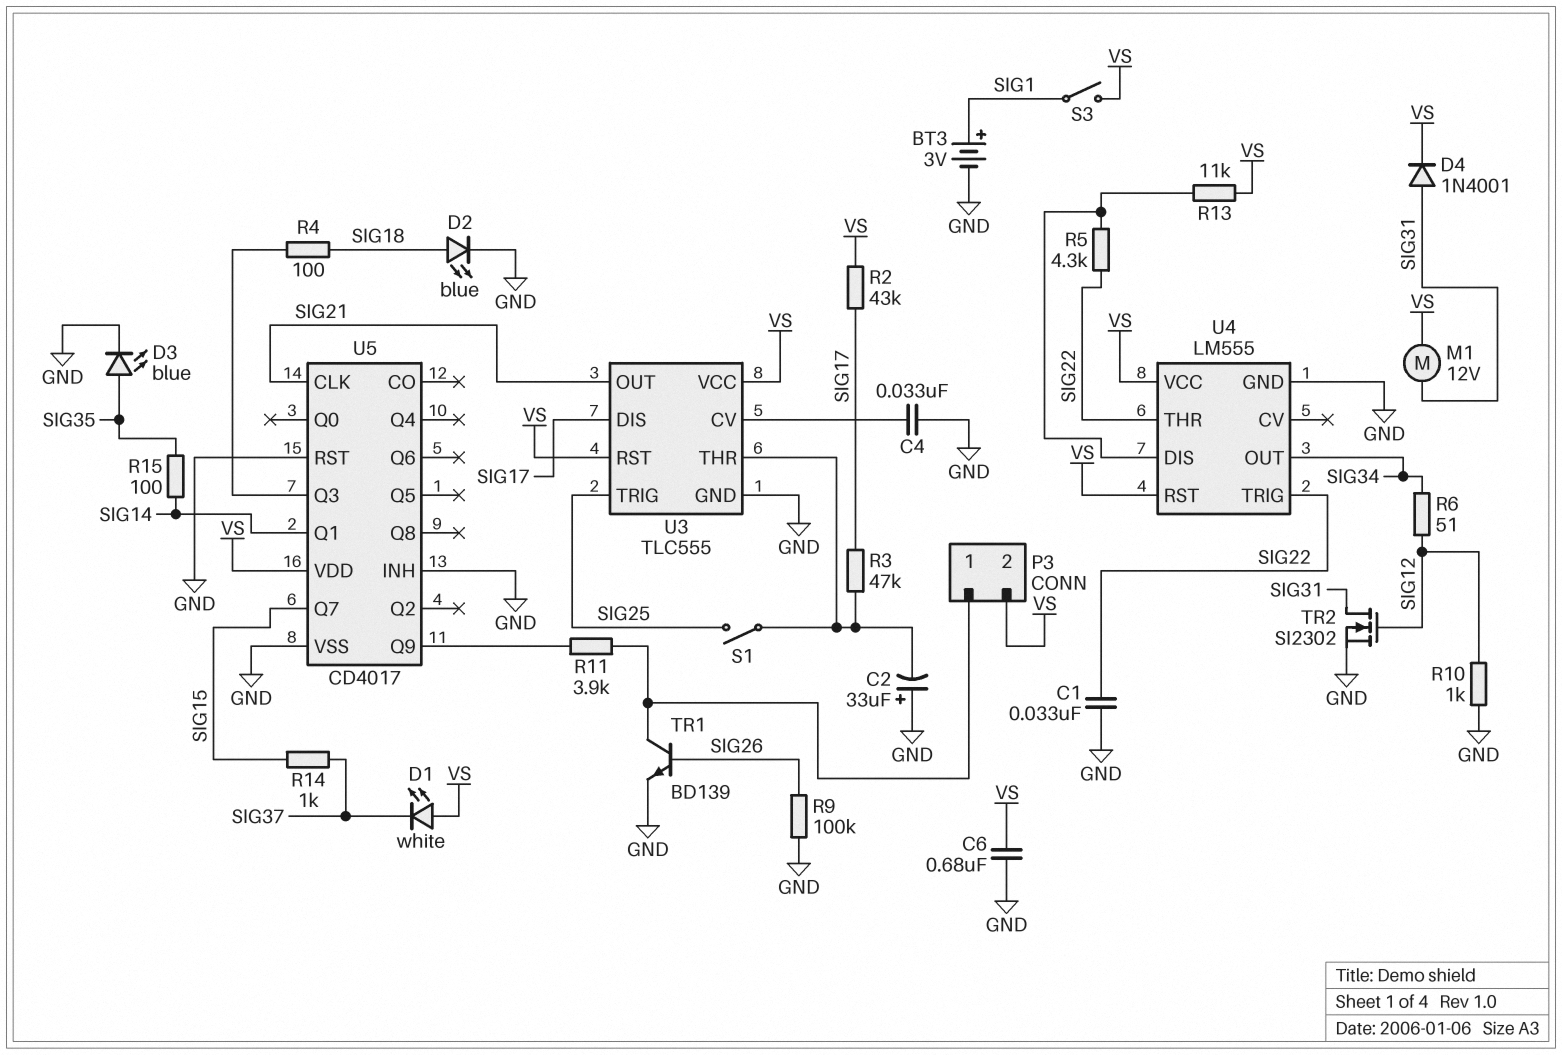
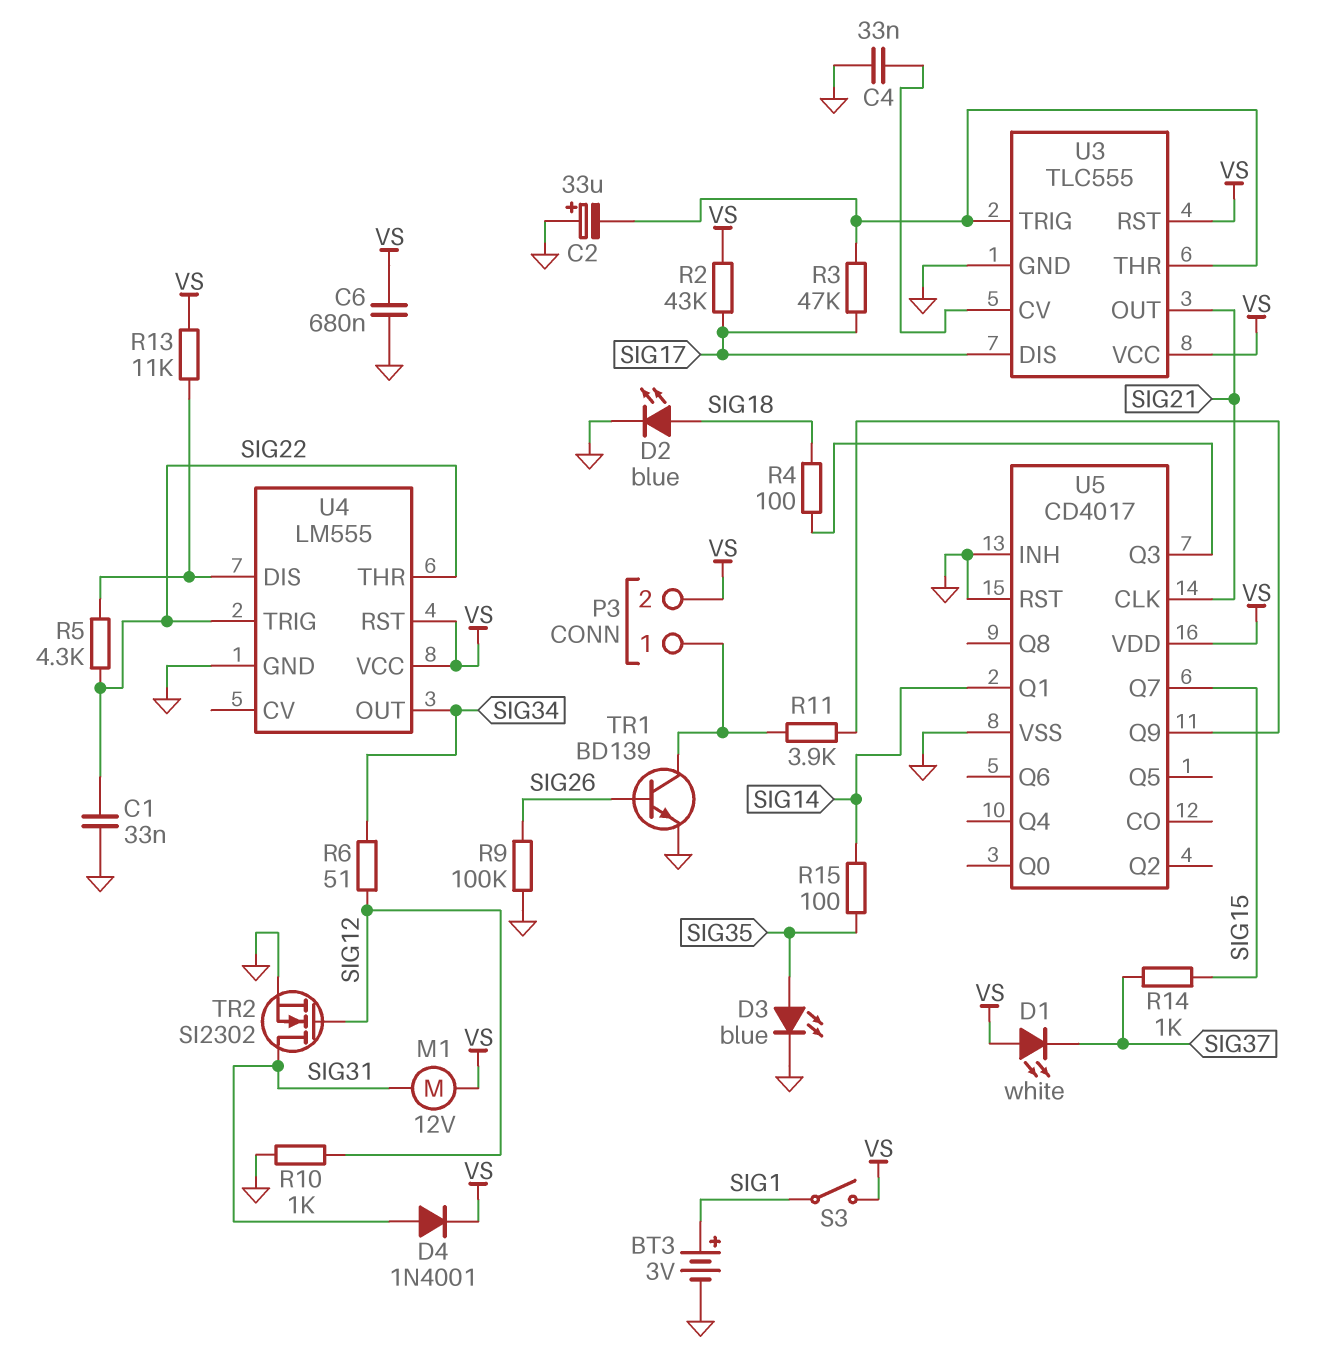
S1: switch (SIG25, U3/THR) -> none
U3 pin TRIG: SIG25 -> U3/THR

